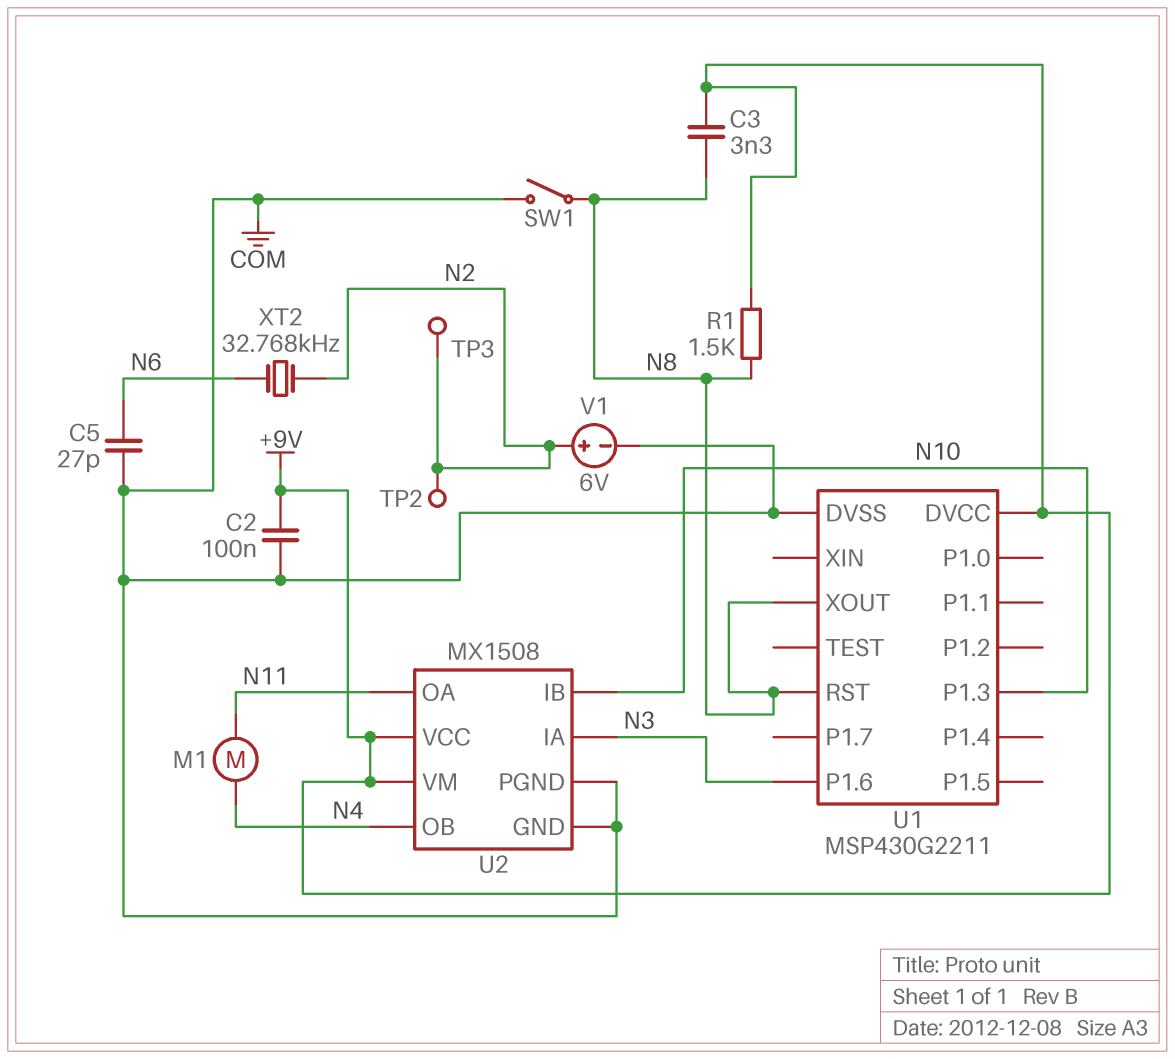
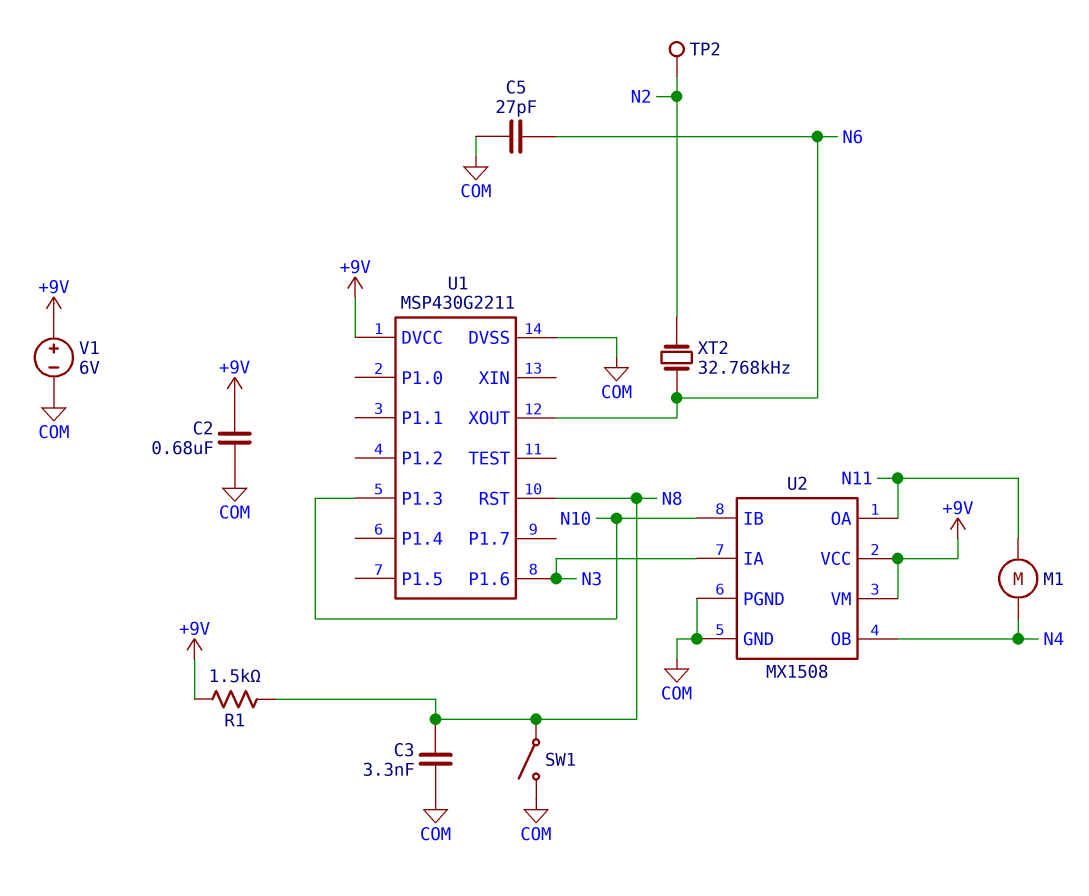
C2: 100nF (+9V, COM) -> 680nF (+9V, COM)
C3: 3.3nF (+9V, N8) -> 3.3nF (COM, N8)
TP3: test point (N2) -> none
U1 pin XOUT: N8 -> N6
V1: 6V (plus N2, minus COM) -> 6V (plus +9V, minus COM)

